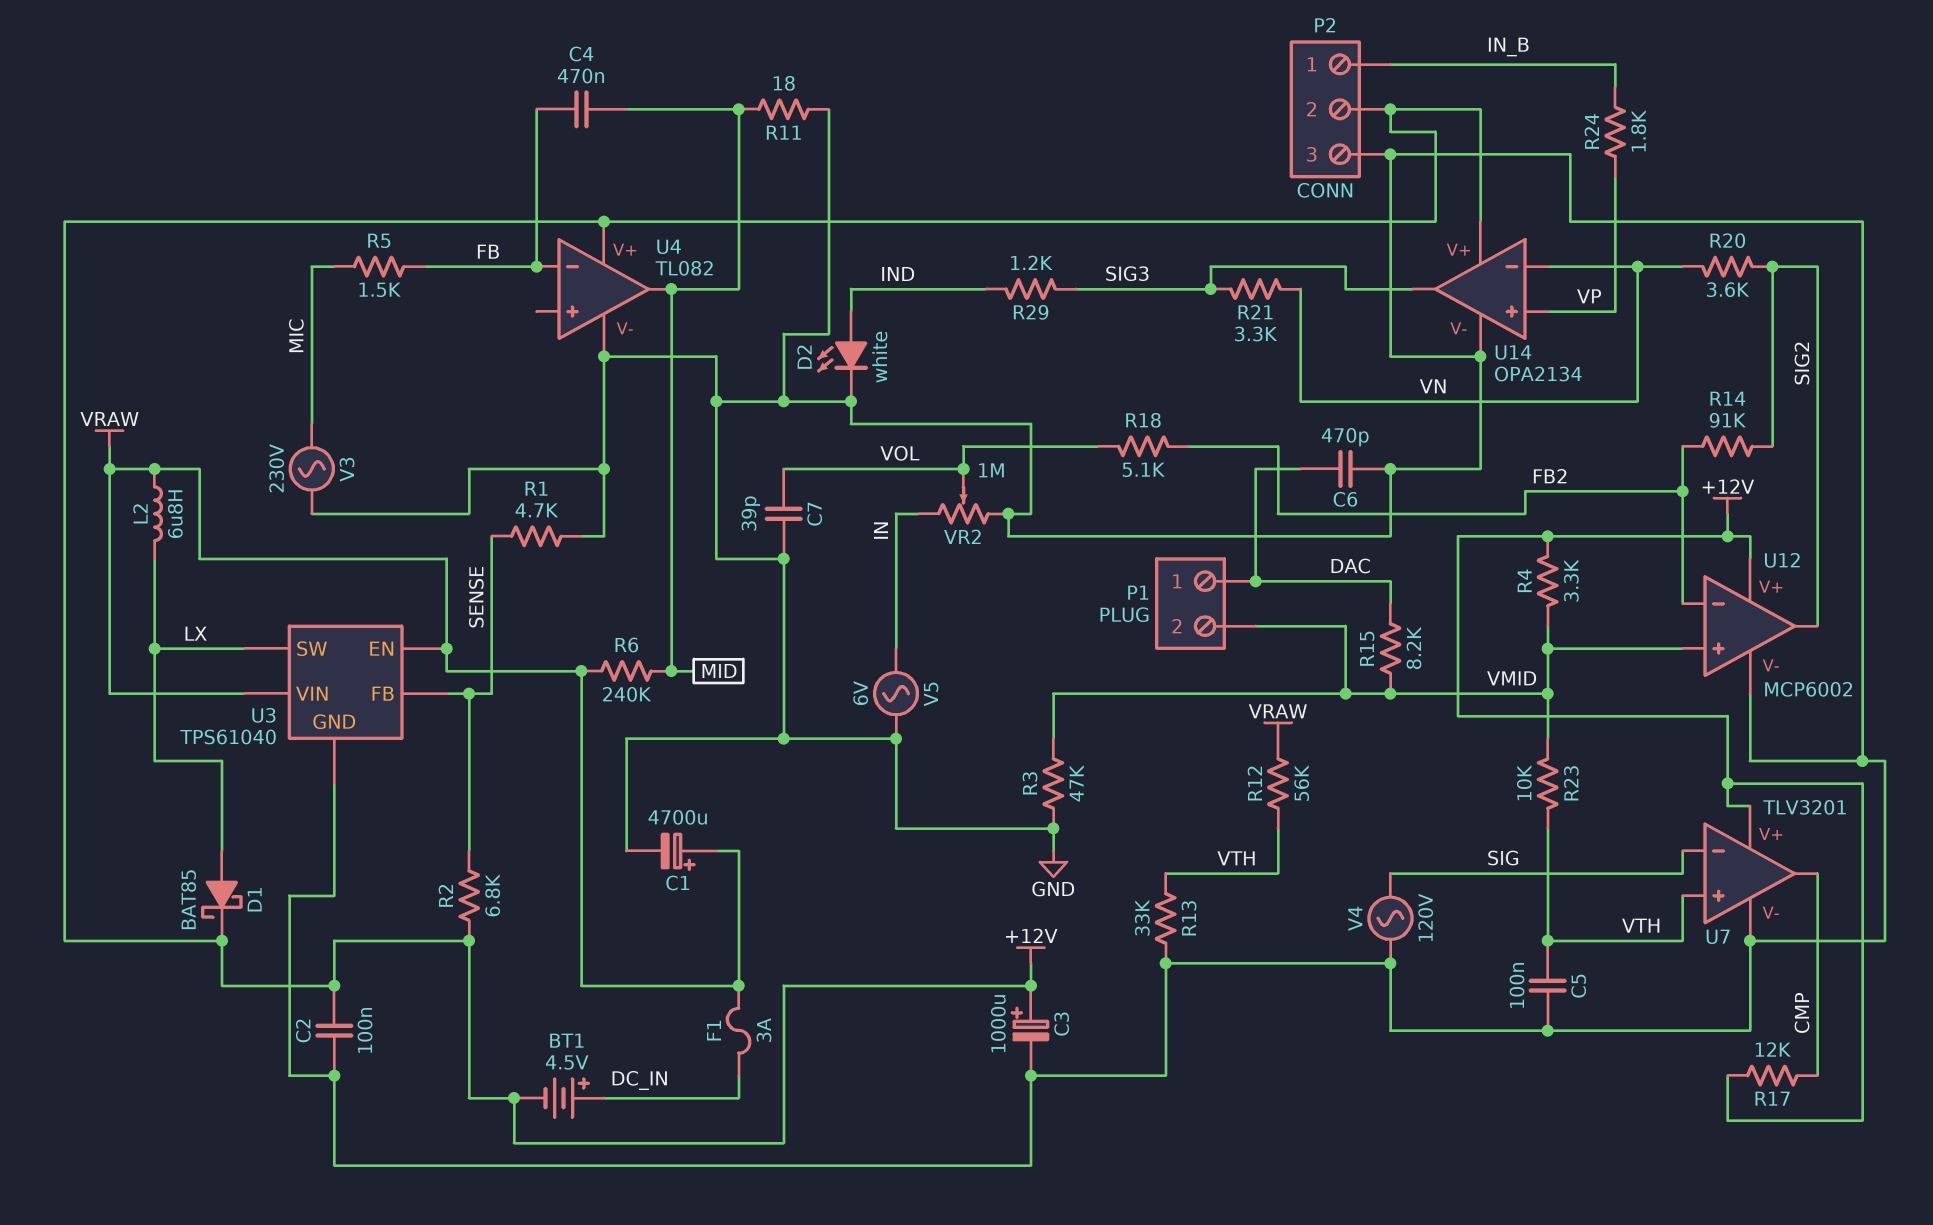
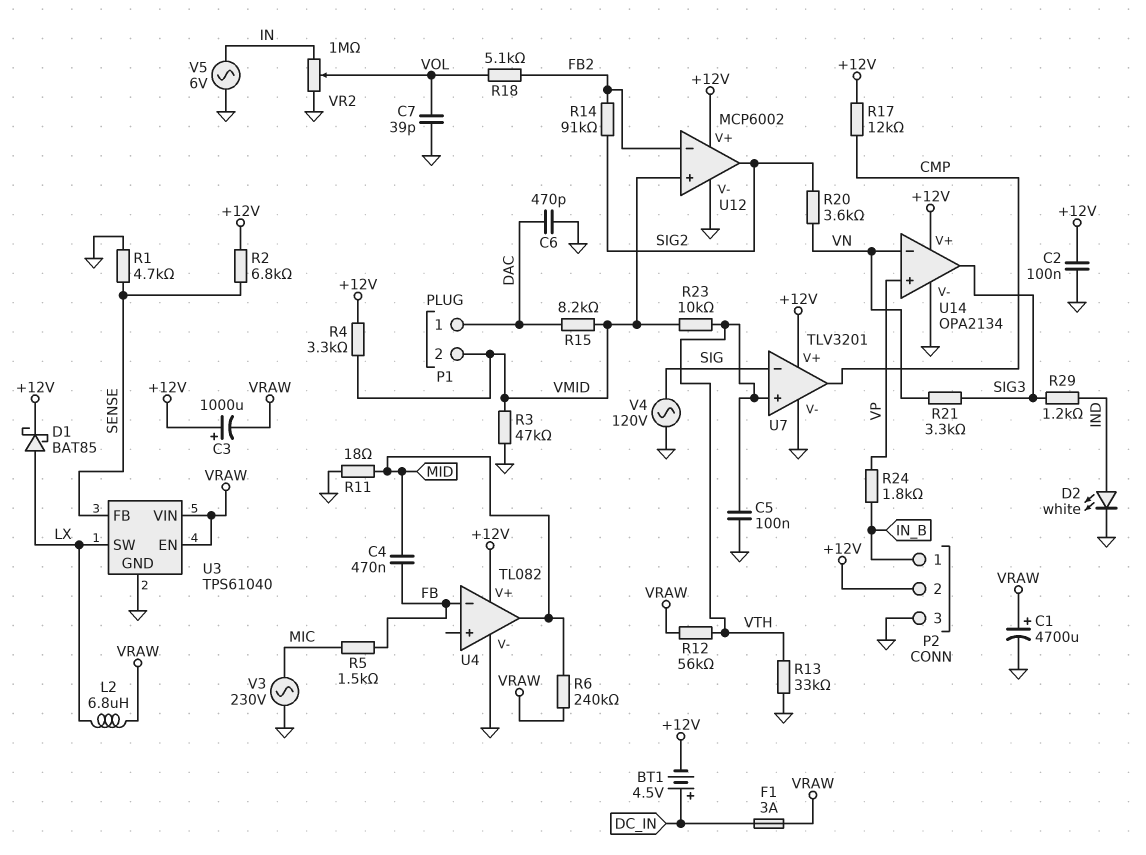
C3: 1000uF (plus +12V, minus GND) -> 1000uF (plus +12V, minus VRAW)

